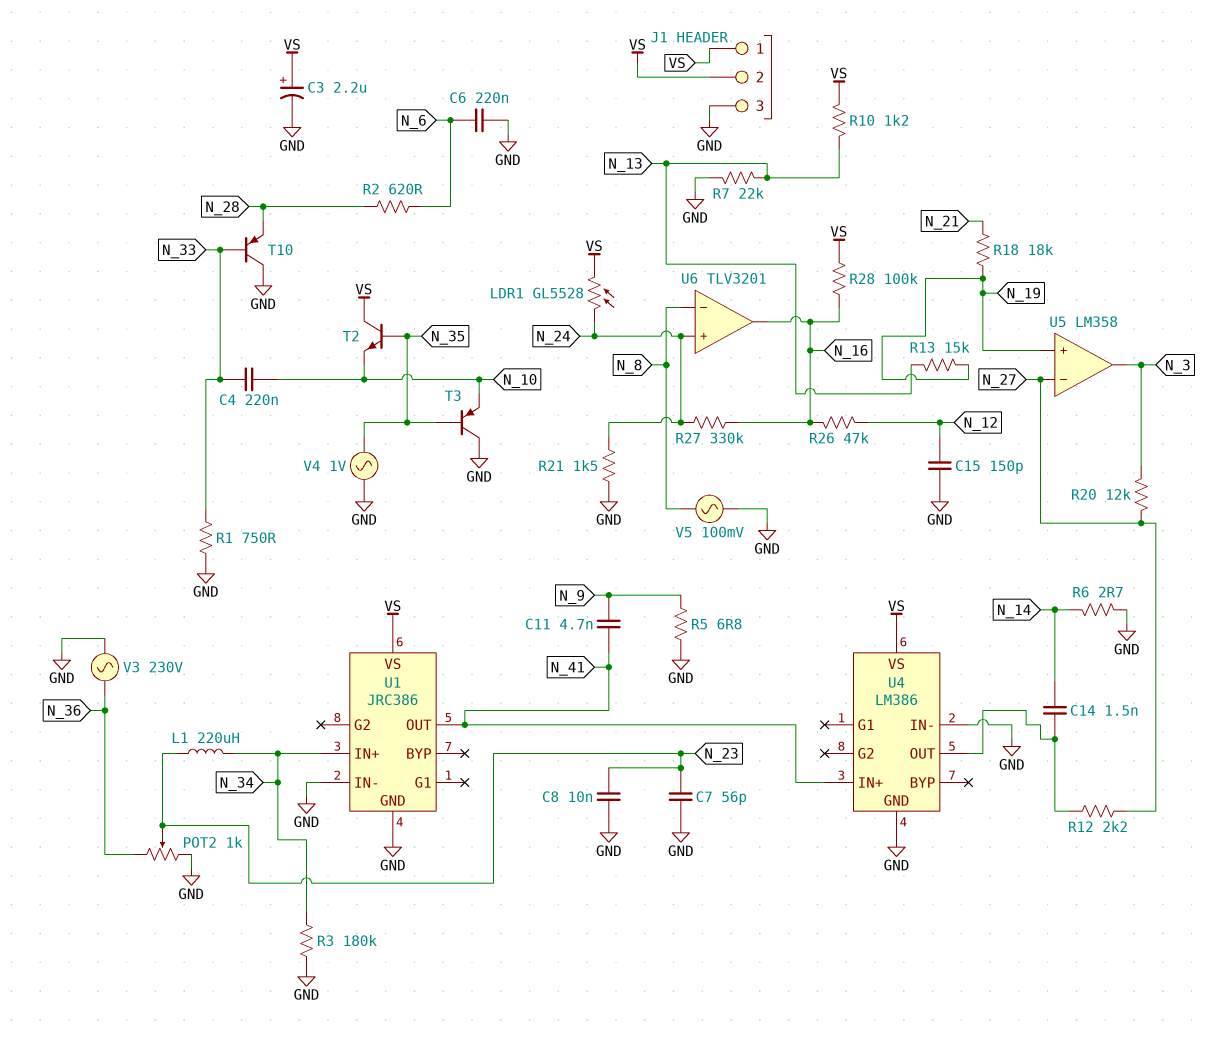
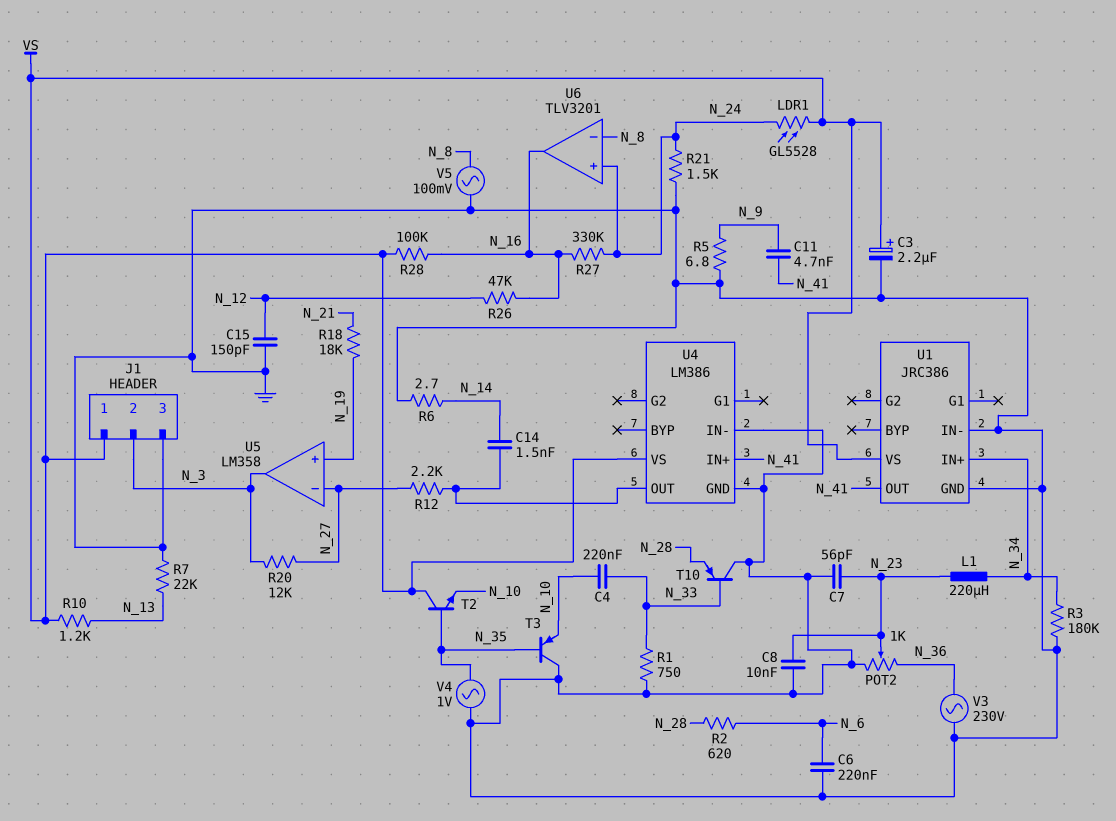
J1 pin 2: VS -> N_3
R13: 15k (N_13, N_19) -> none

